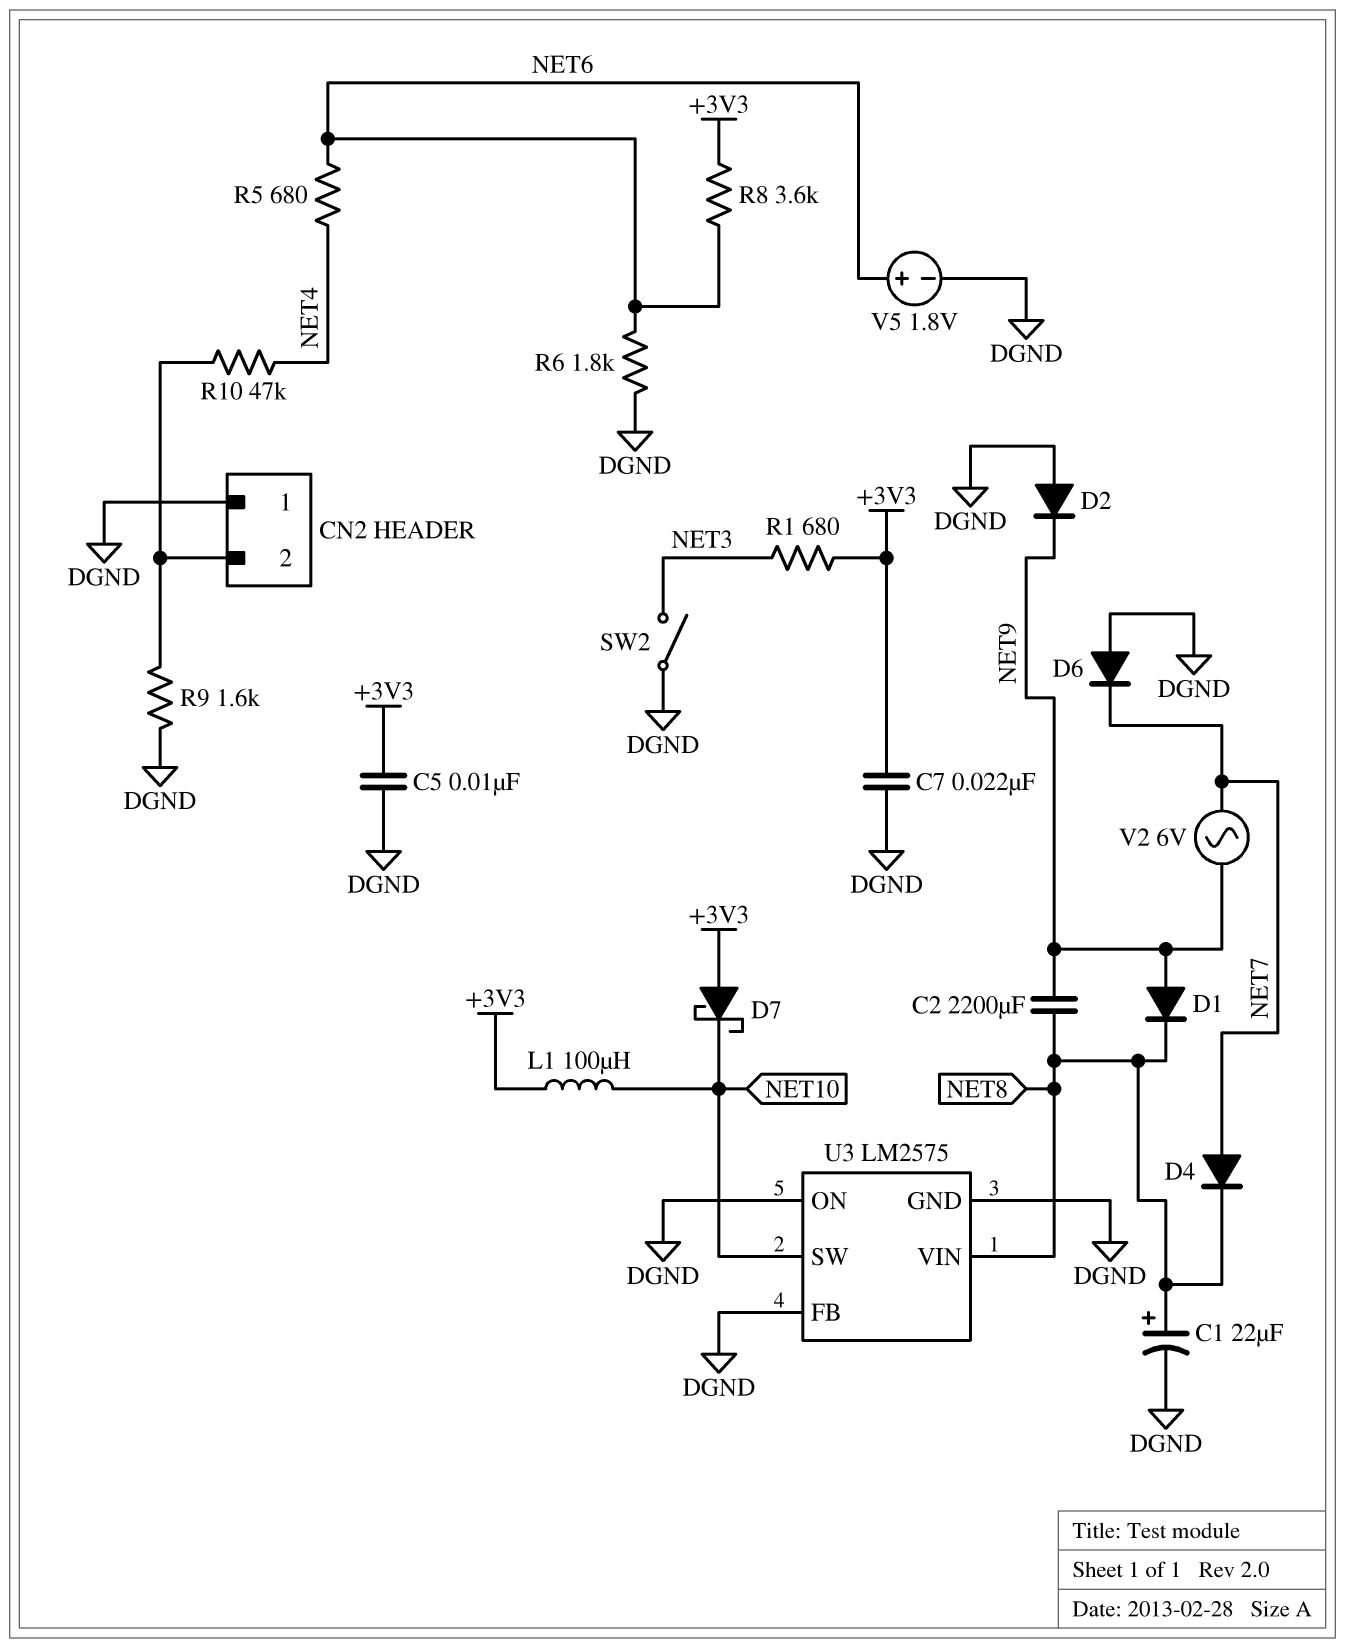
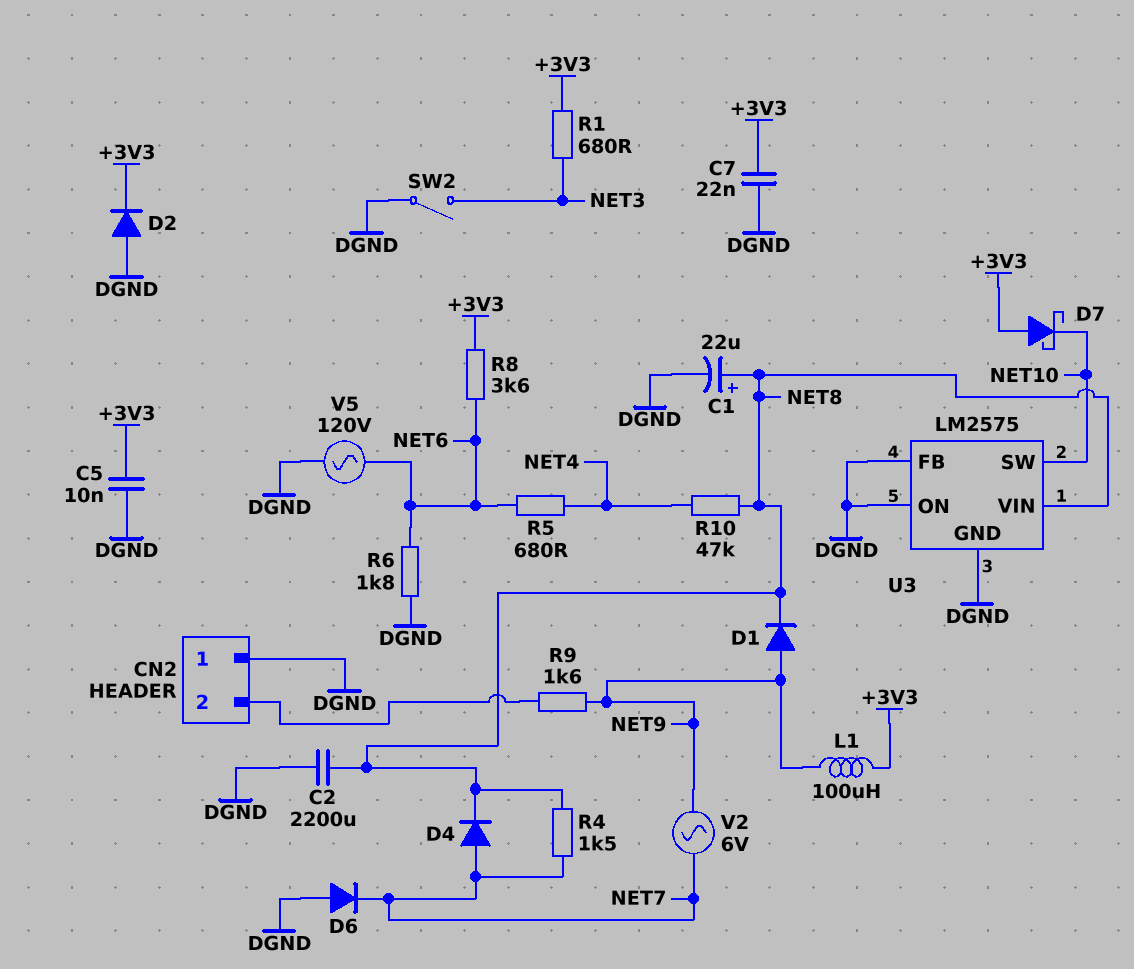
C2: 2200uF (NET8, NET9) -> 2200uF (DGND, NET8)
D2: diode (A DGND, K NET9) -> diode (A DGND, K +3V3)
L1: 100uH (+3V3, NET10) -> 100uH (+3V3, NET9)
R4: none -> 1.5k (NET7, NET8)
R9: 1.6k (CN2/2, DGND) -> 1.6k (CN2/2, NET9)
R10: 47k (CN2/2, NET4) -> 47k (NET4, NET8)
V5: 1.8V (plus NET6, minus DGND) -> AC 120V (DGND, NET6)

